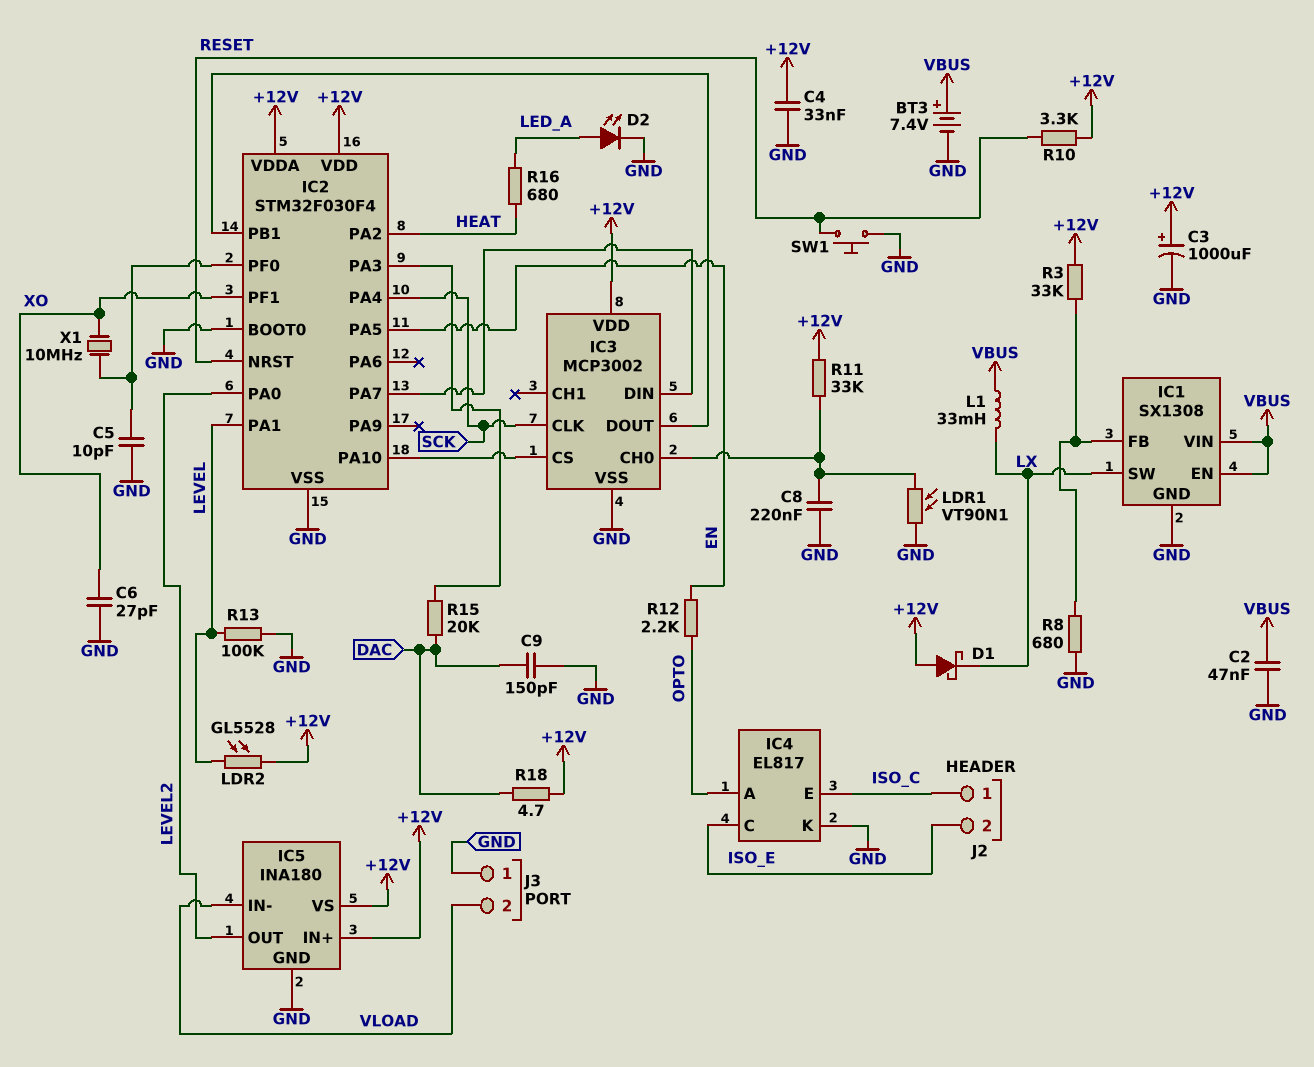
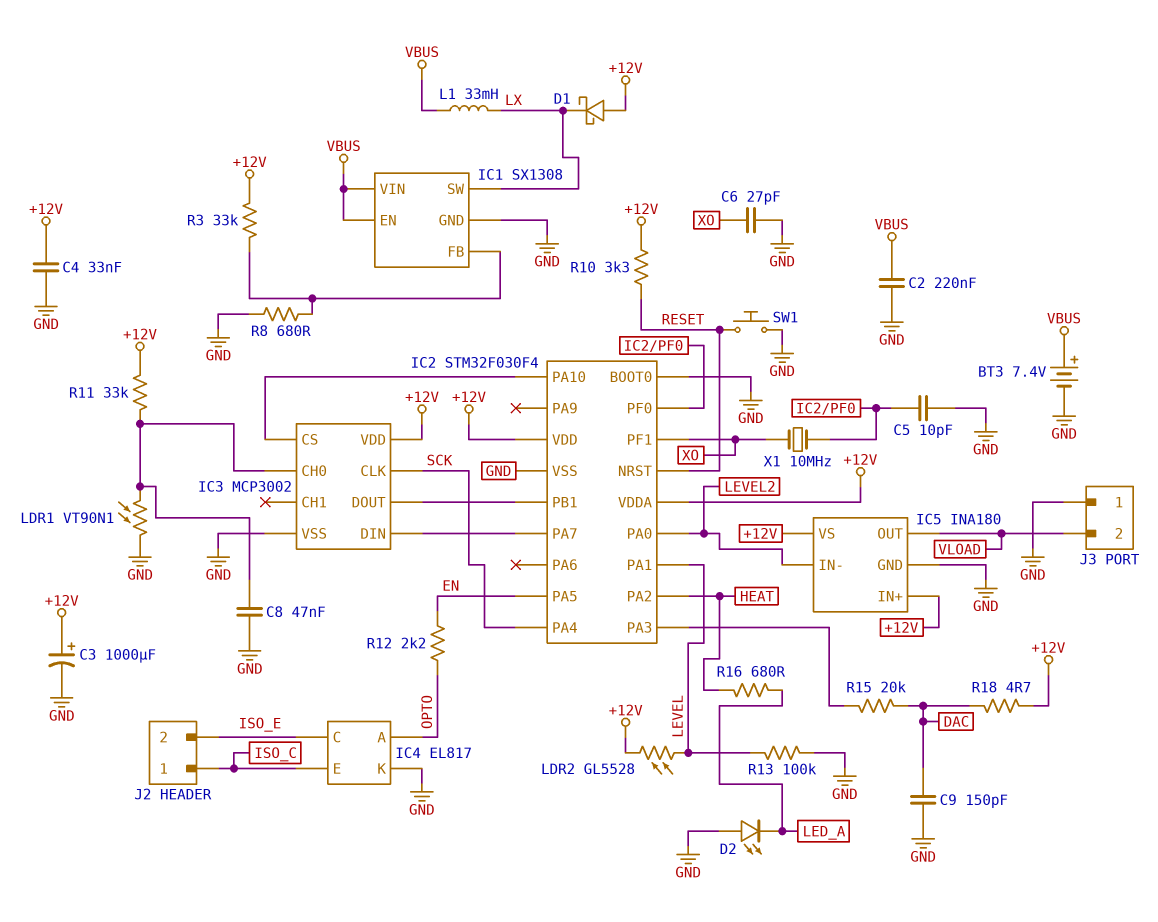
C2: 47nF (GND, VBUS) -> 220nF (GND, VBUS)
C8: 220nF (GND, IC3/CH0) -> 47nF (GND, IC3/CH0)
D2: LED (A LED_A, K GND) -> LED (A GND, K LED_A)
IC5 pin IN-: VLOAD -> LEVEL2
IC5 pin OUT: LEVEL2 -> VLOAD

